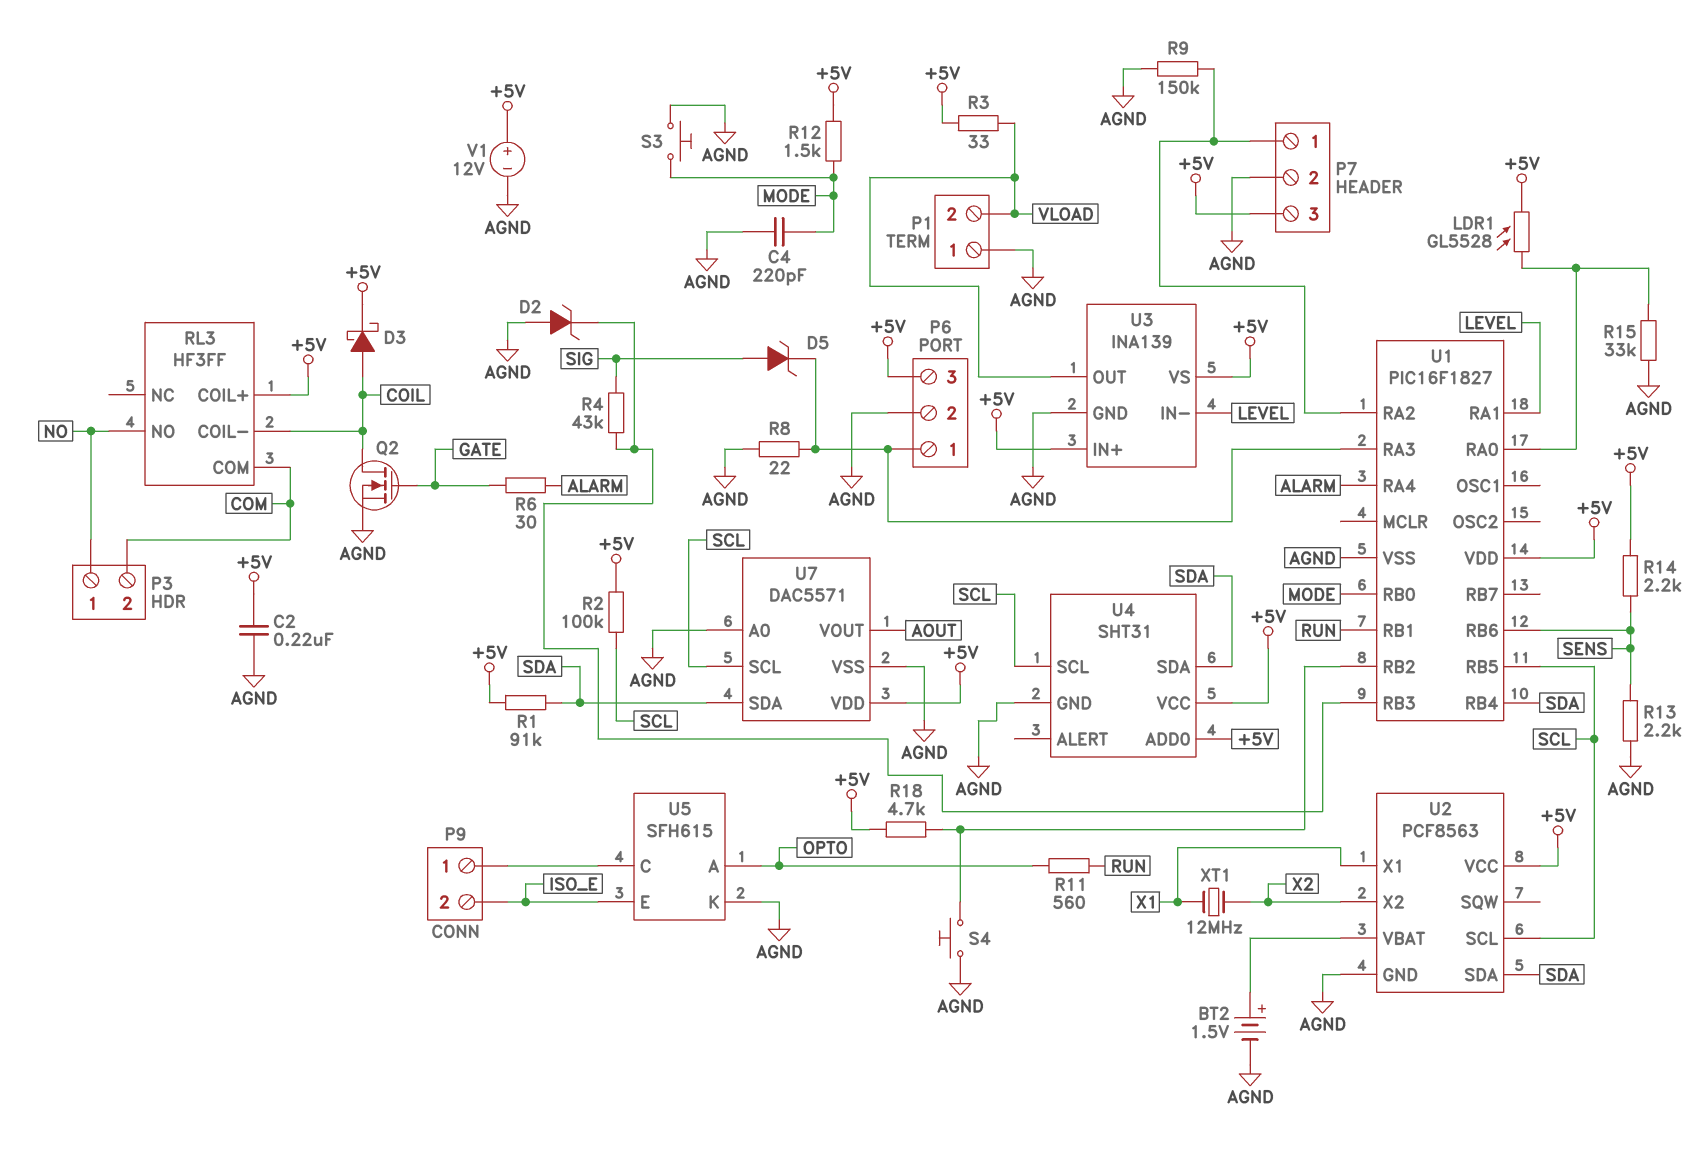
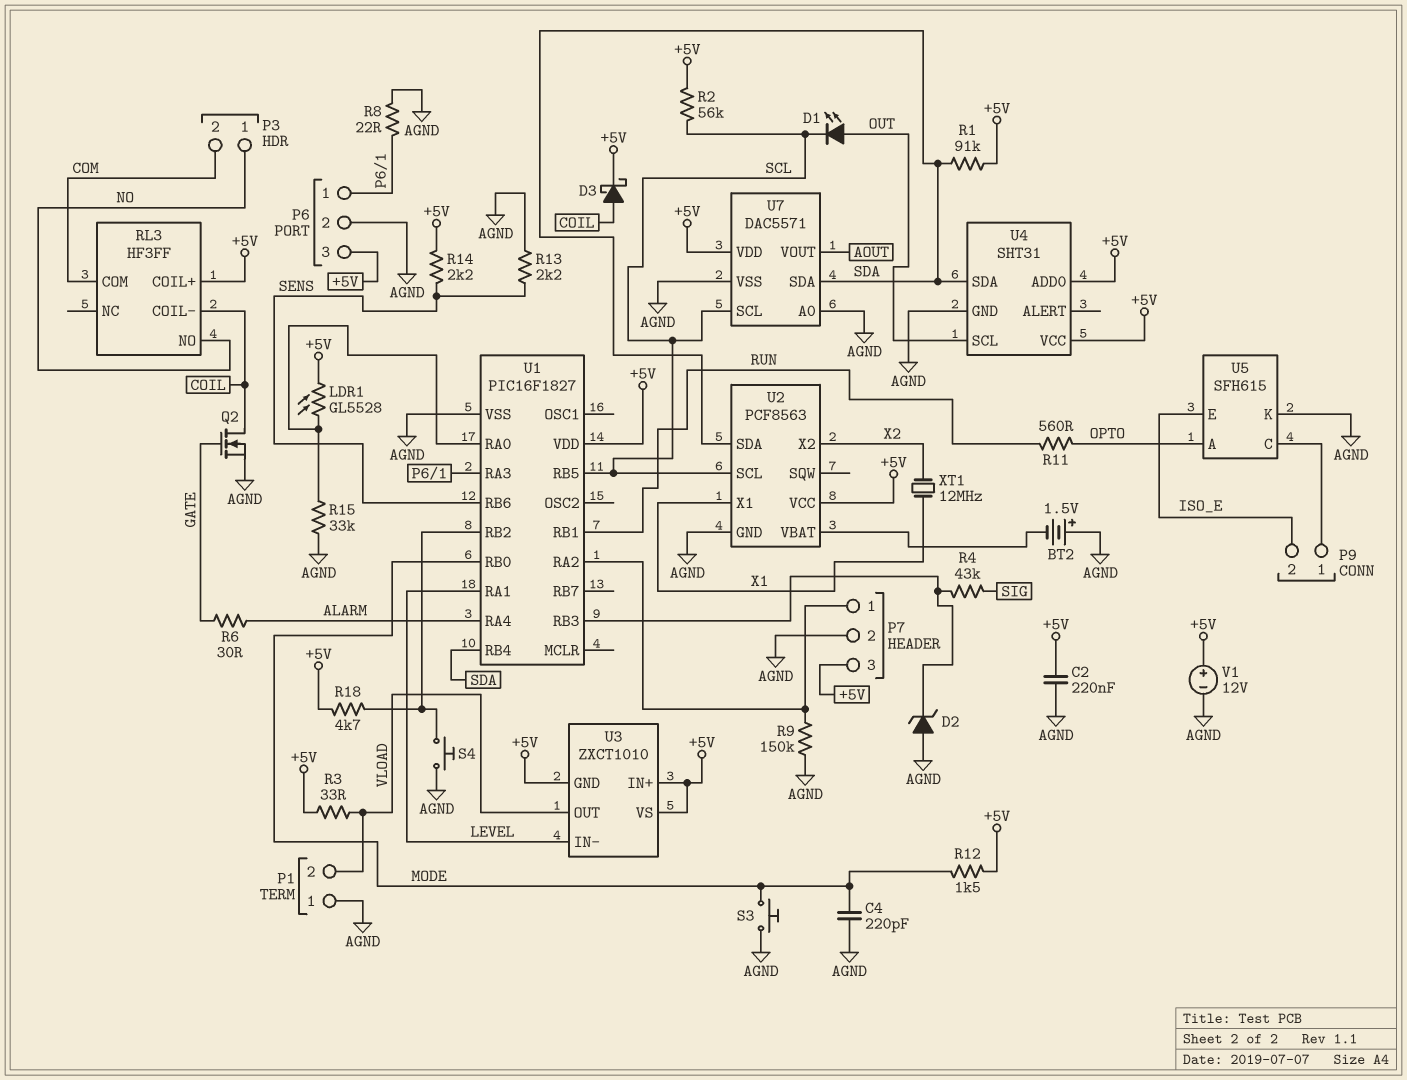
BT2: 1.5V (plus U2/VBAT, minus AGND) -> 1.5V (plus AGND, minus U2/VBAT)
D1: none -> LED (A OUT, K SCL)
D5: zener (A SIG, K P6/1) -> none
R2: 100k (+5V, SCL) -> 56k (+5V, SCL)
U3: INA139 -> ZXCT1010
U3 pin GND: AGND -> +5V
U4 pin SCL: SCL -> OUT

